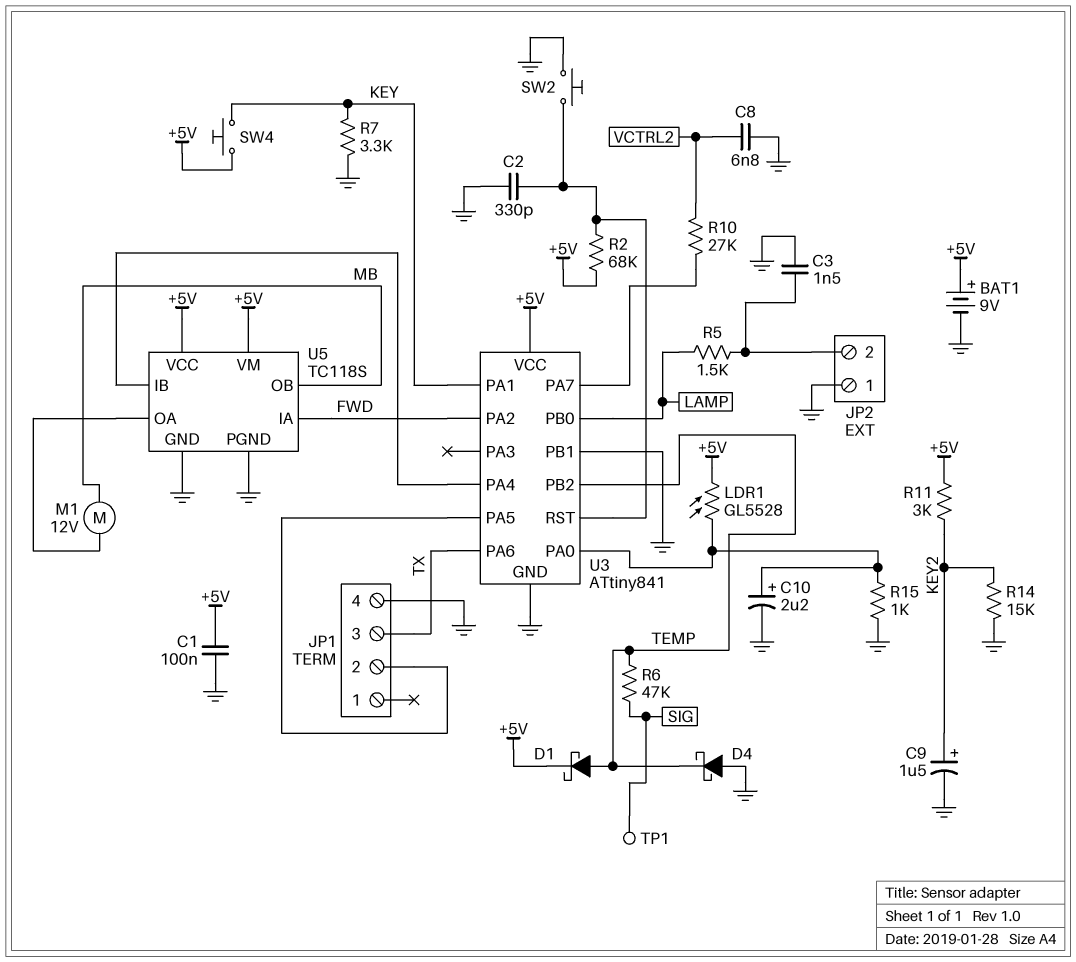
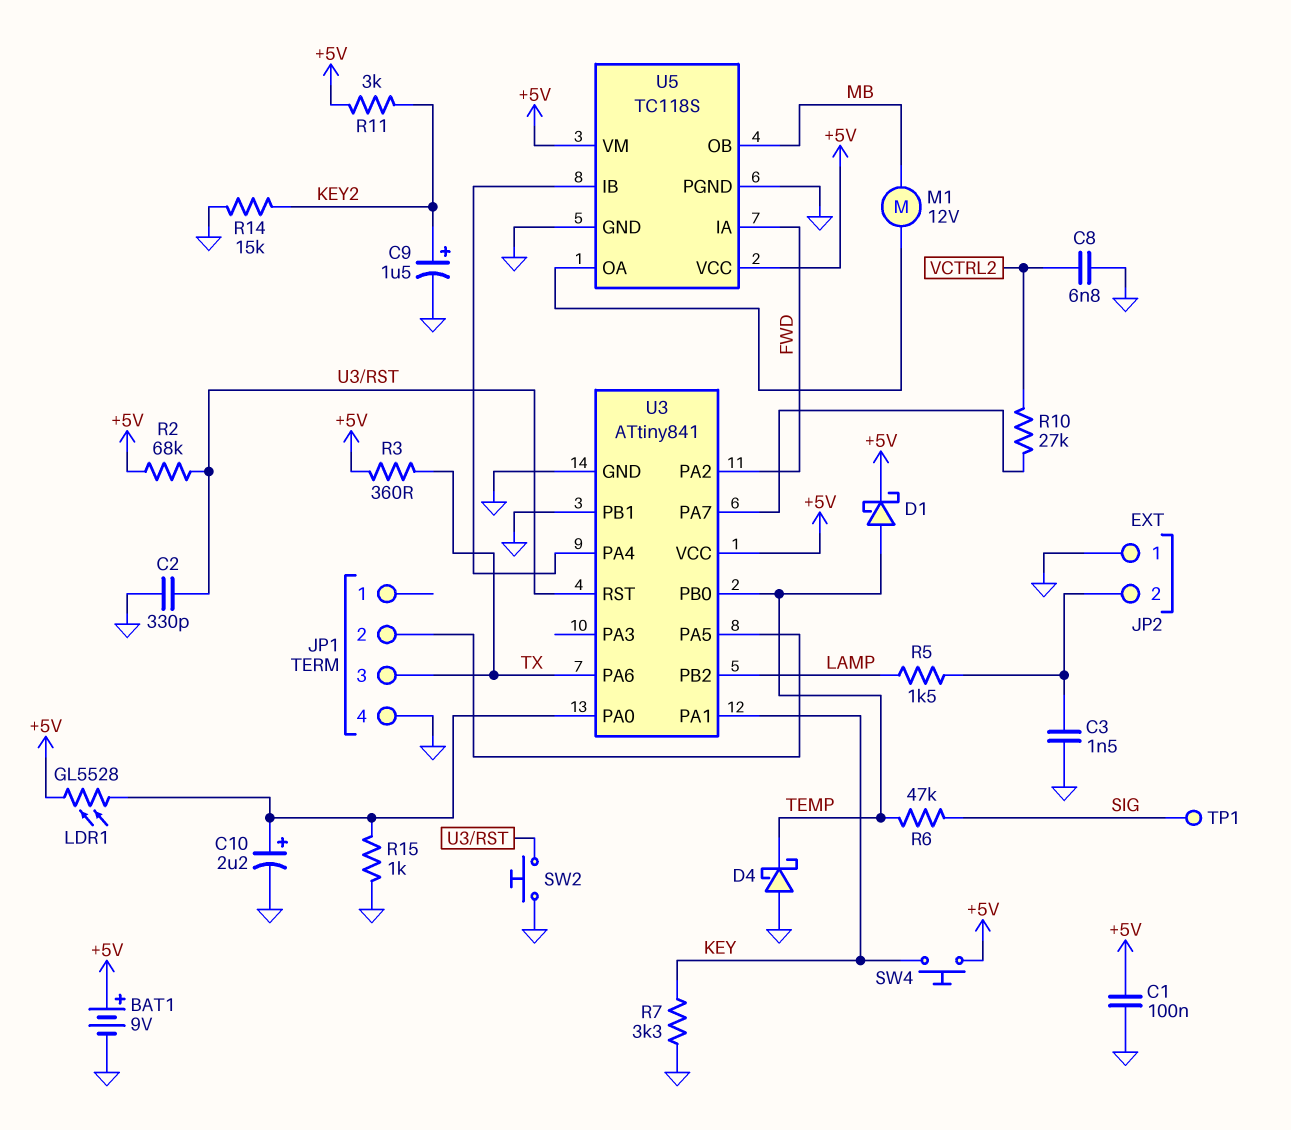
R3: none -> 360 (+5V, TX)
U3 pin PB0: LAMP -> TEMP
U3 pin PB2: TEMP -> LAMP

